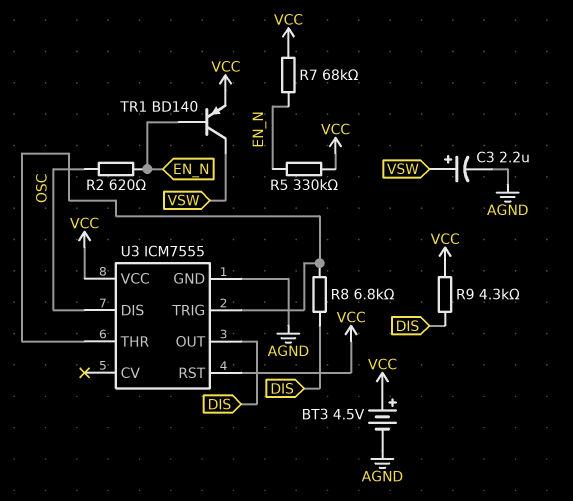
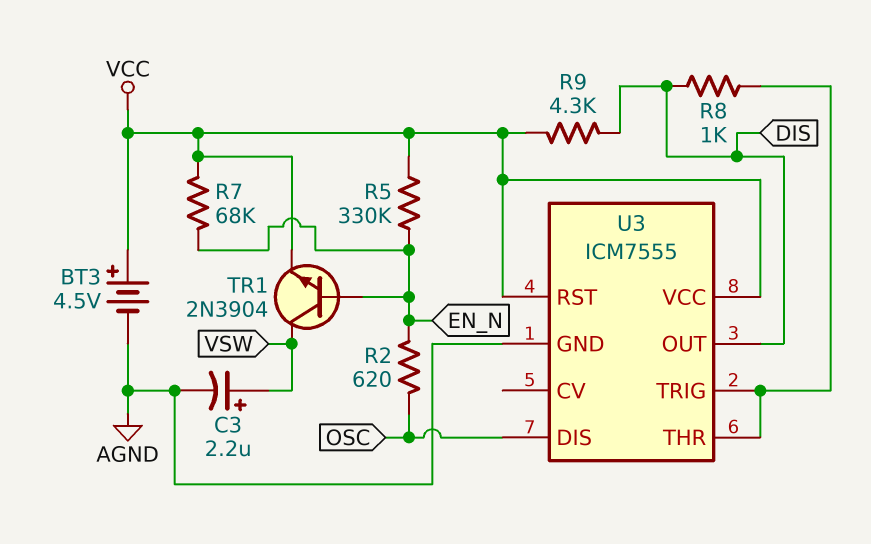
R8: 6.8k (DIS, U3/THR) -> 1k (DIS, U3/THR)
TR1: PNP BD140 (B EN_N, C VSW, E VCC) -> NPN 2N3904 (B EN_N, C VSW, E VCC)

